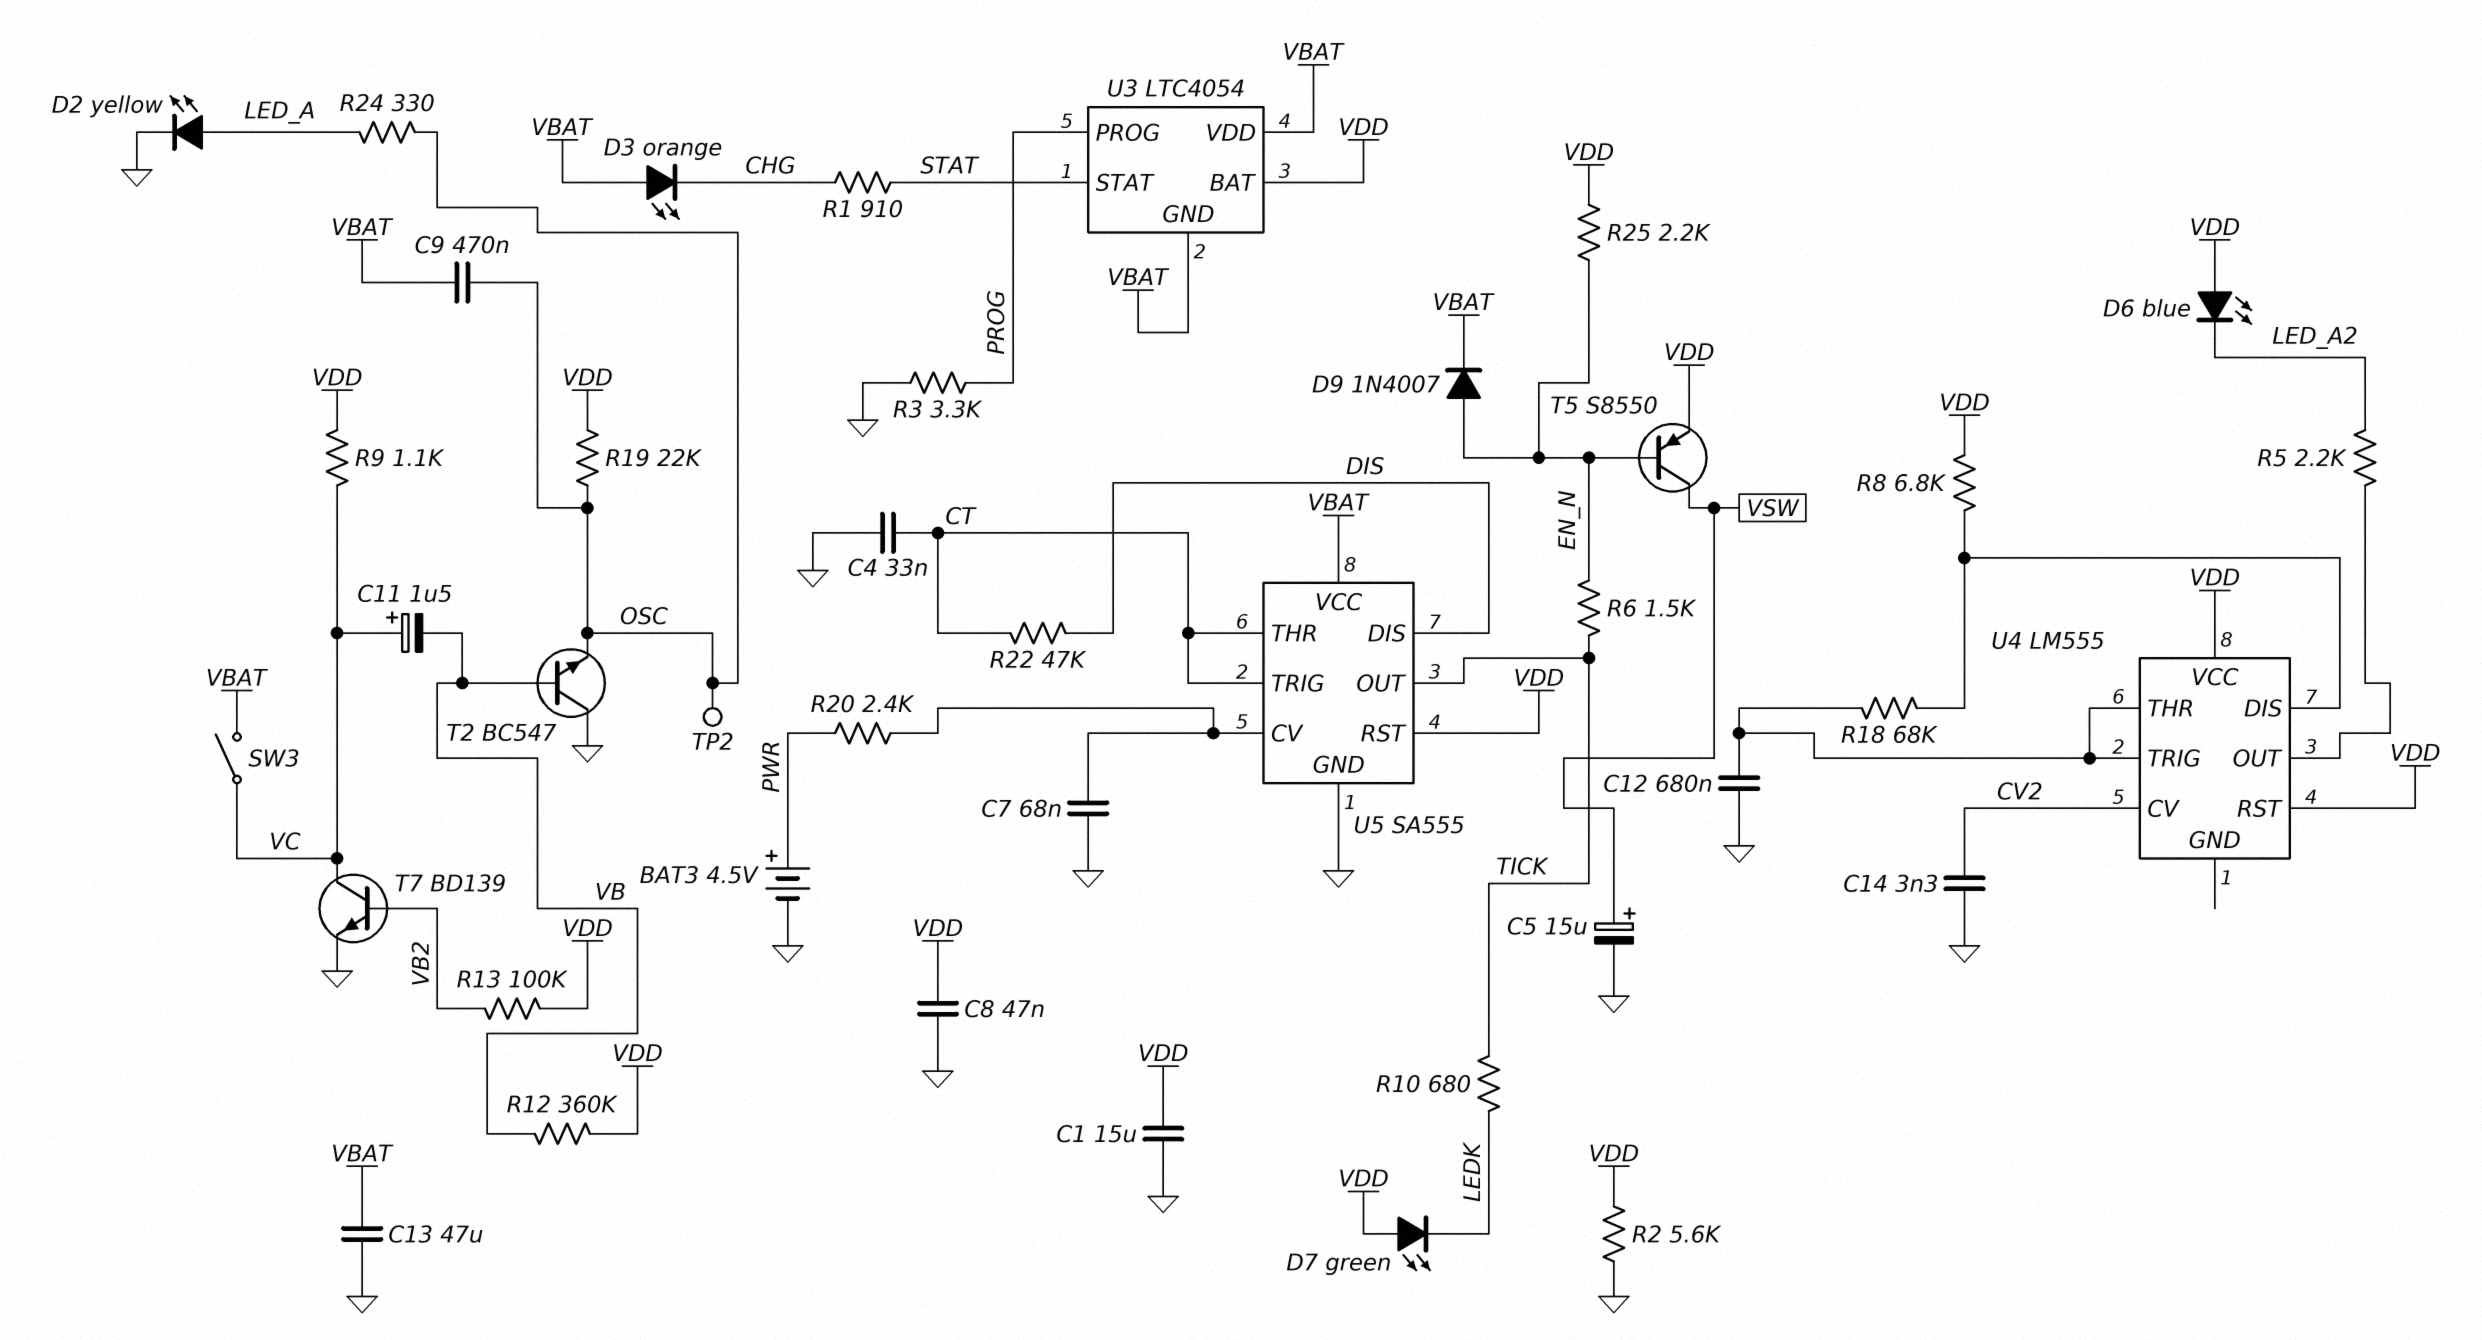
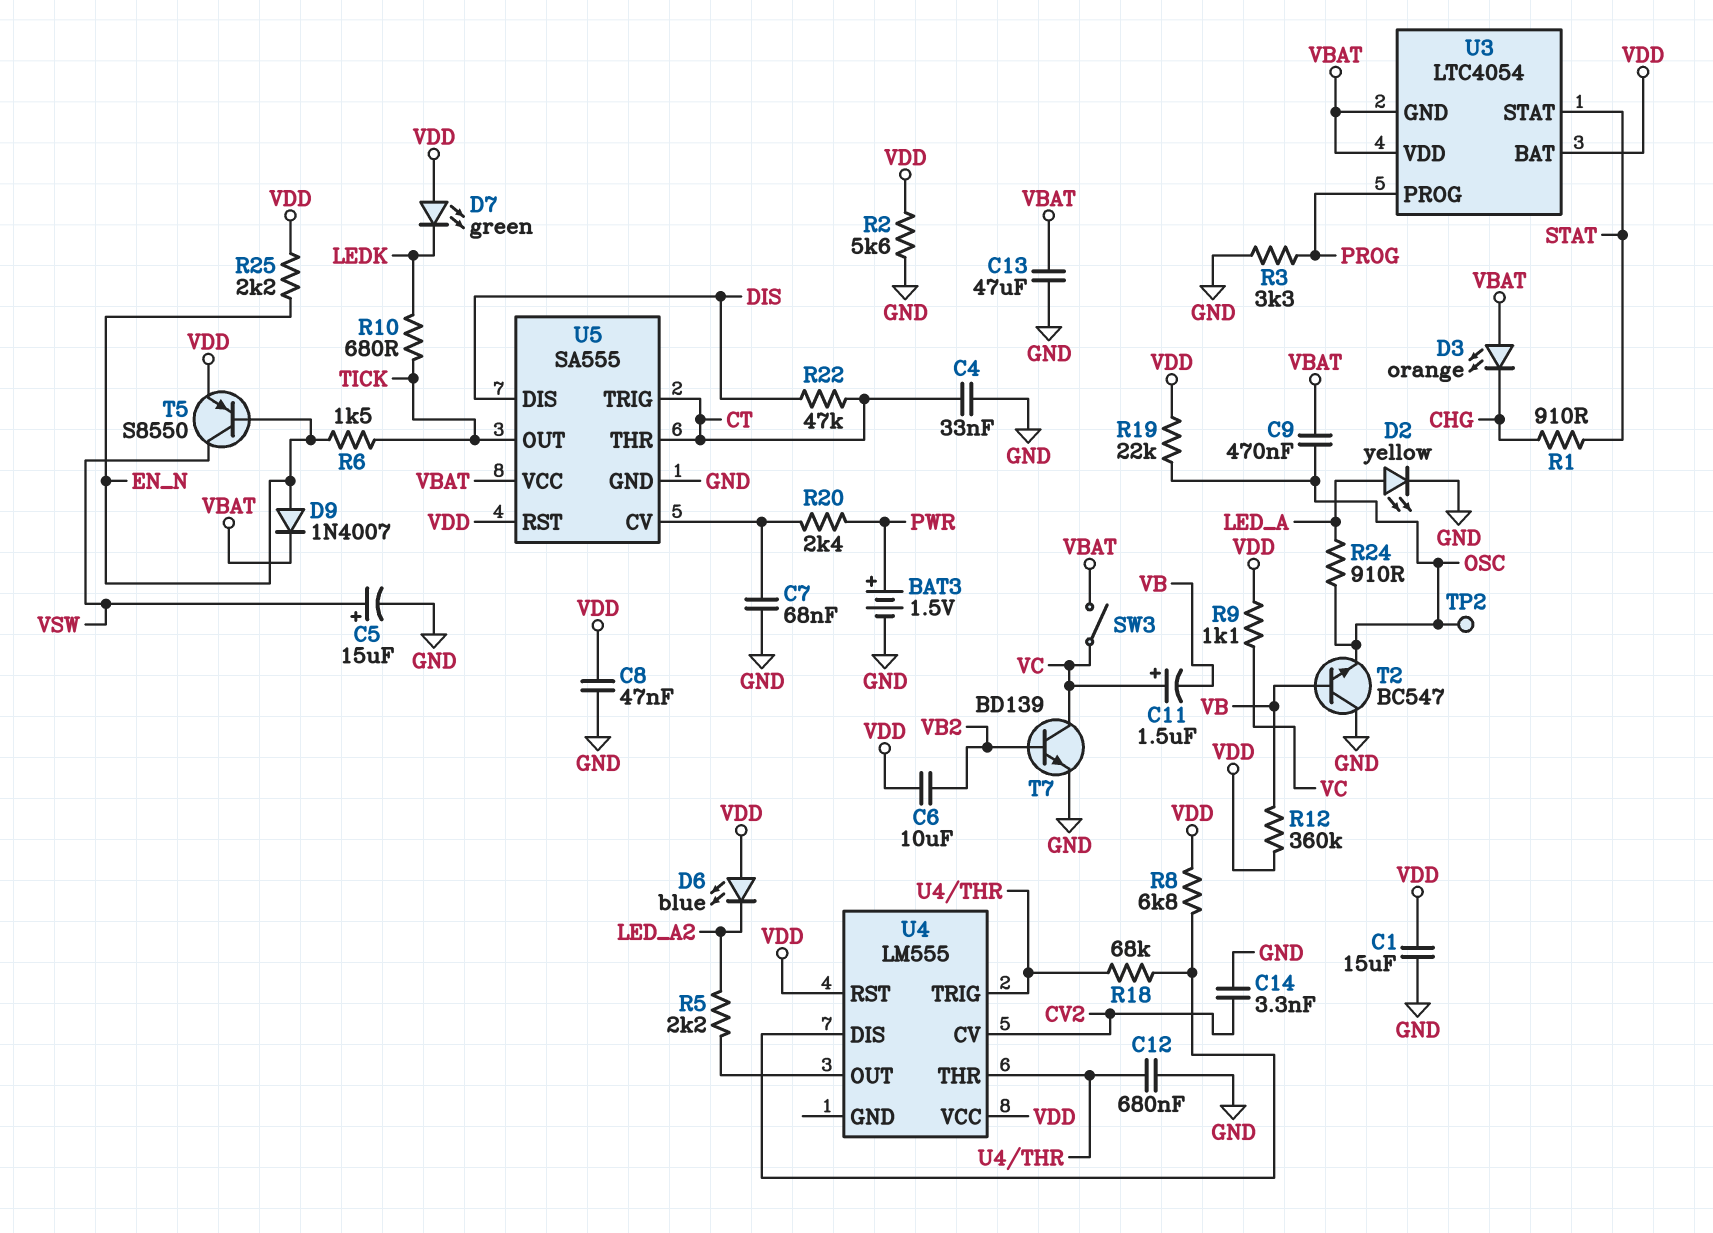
BAT3: 4.5V (plus PWR, minus GND) -> 1.5V (plus PWR, minus GND)
C6: none -> 10uF (VB2, VDD)
R13: 100k (VB2, VDD) -> none
R24: 330 (LED_A, OSC) -> 910 (LED_A, OSC)

